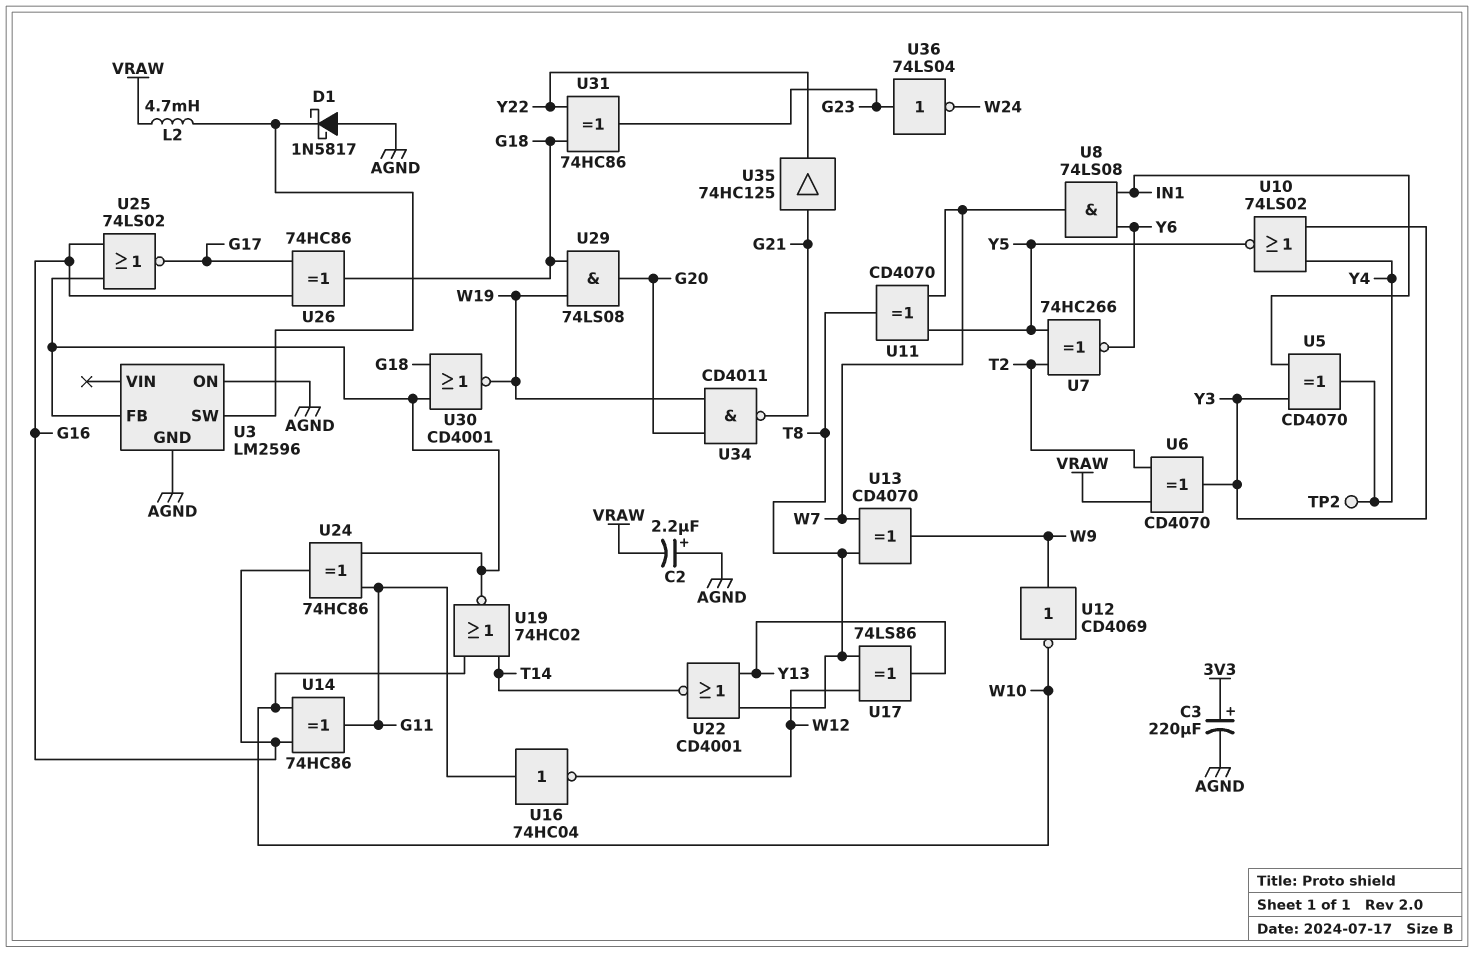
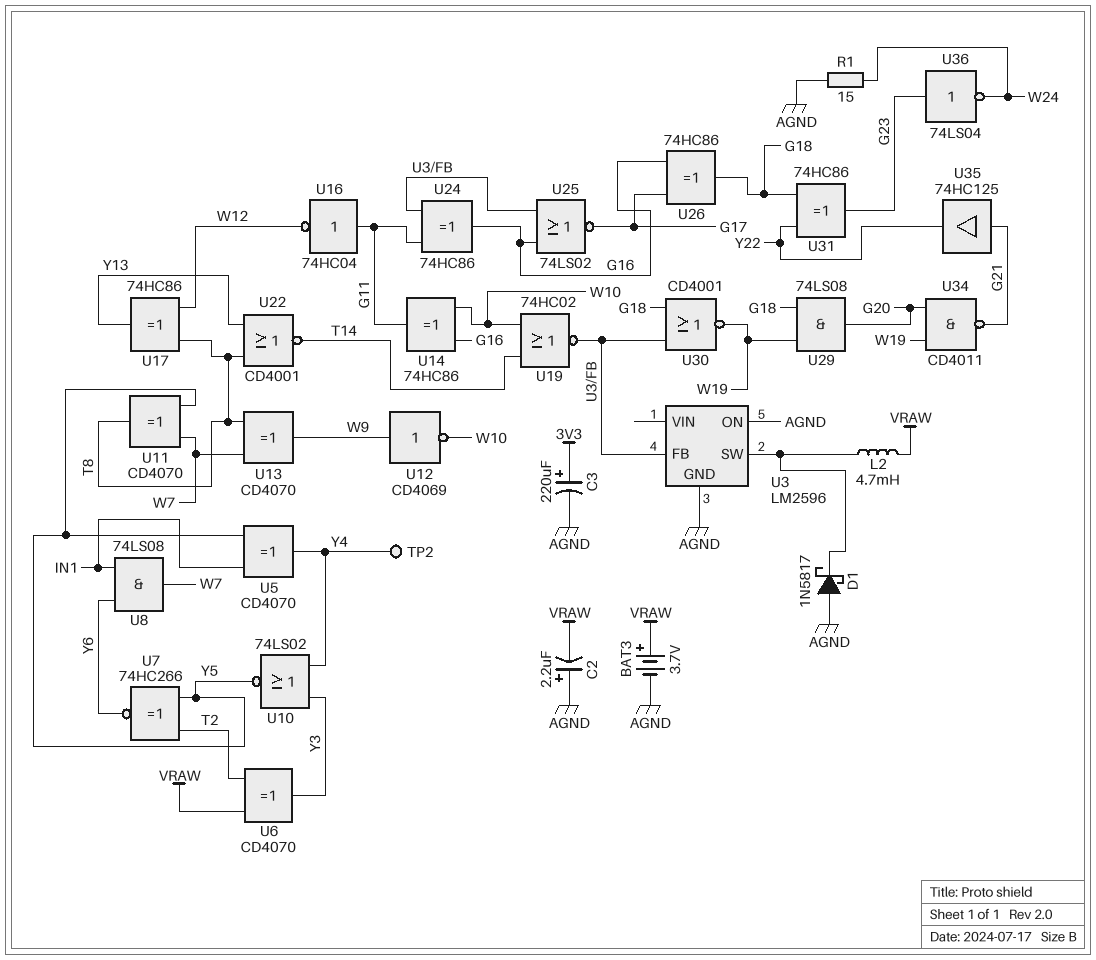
BAT3: none -> 3.7V (plus VRAW, minus AGND)
R1: none -> 15 (AGND, W24)
U5: XOR CD4070 (in IN1, in Y3, out Y4) -> XOR CD4070 (in IN1, in Y5, out Y4)
U17: XOR 74LS86 (in T8, in W12, out Y13) -> XOR 74HC86 (in T8, in W12, out Y13)

